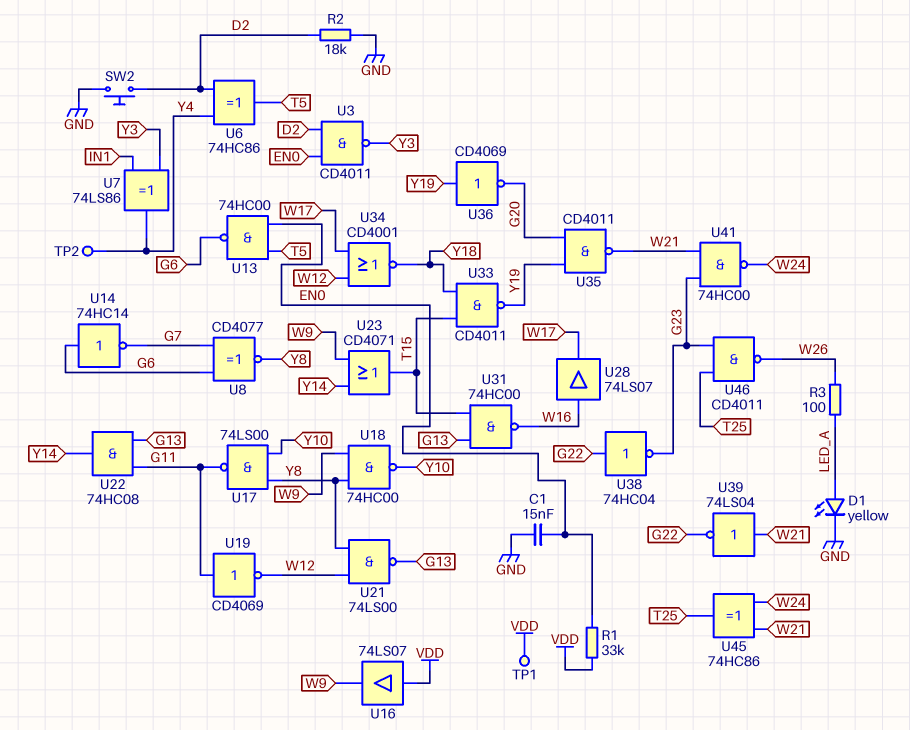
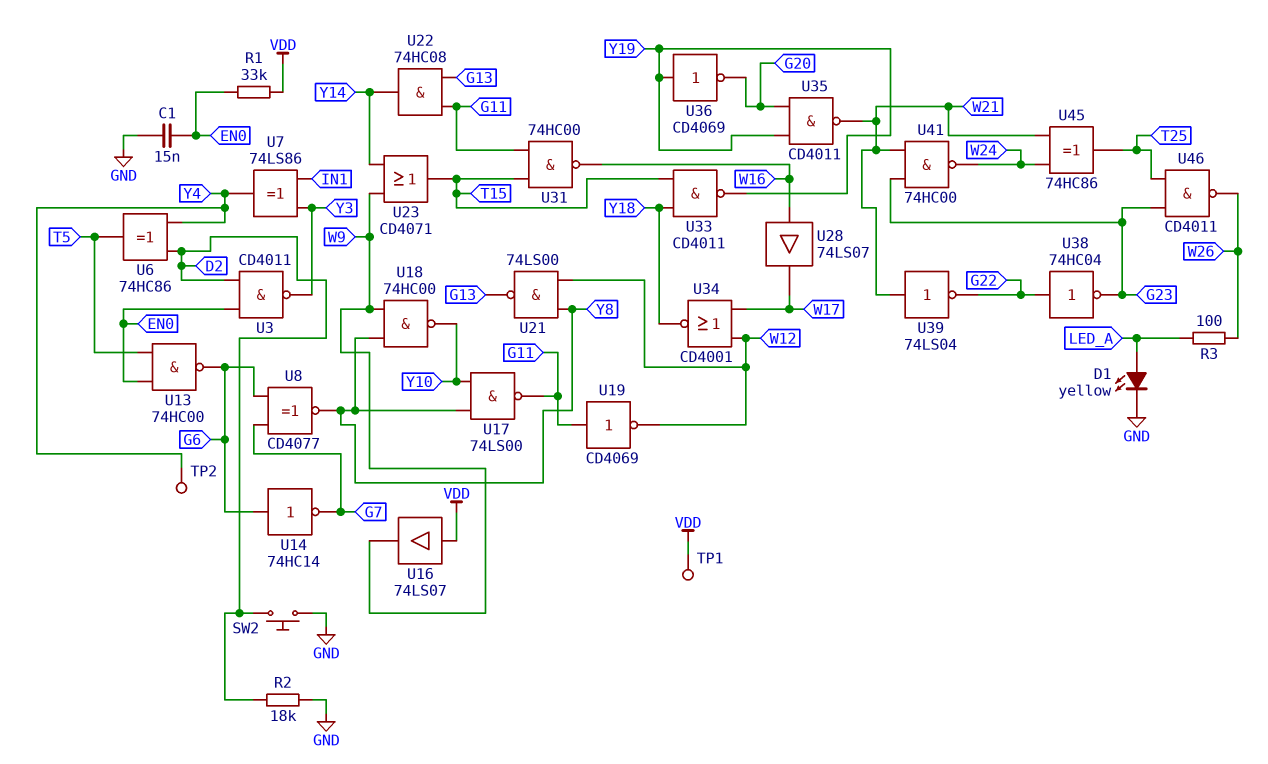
U31: NAND 74HC00 (in G13, in T15, out W16) -> NAND 74HC00 (in G11, in T15, out W16)

